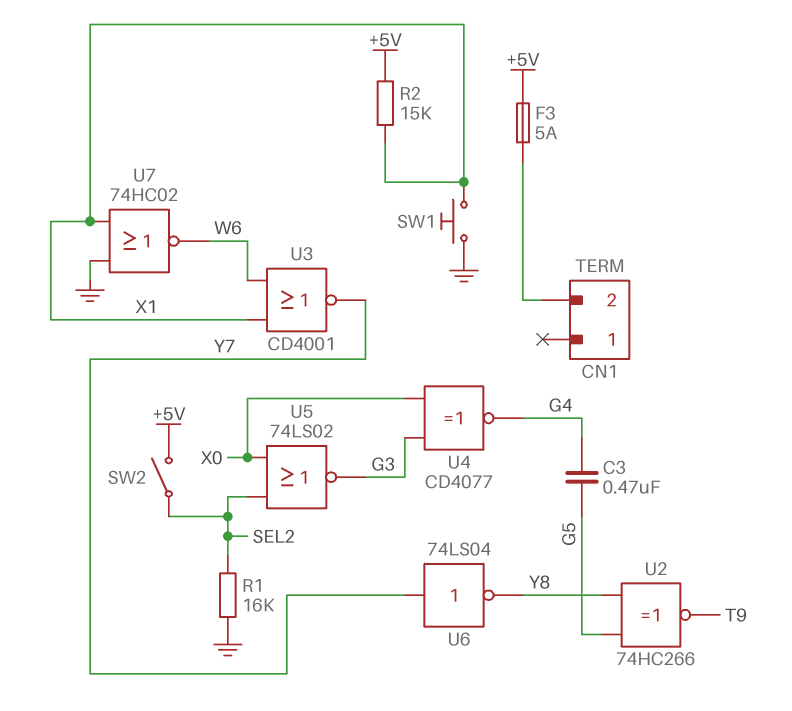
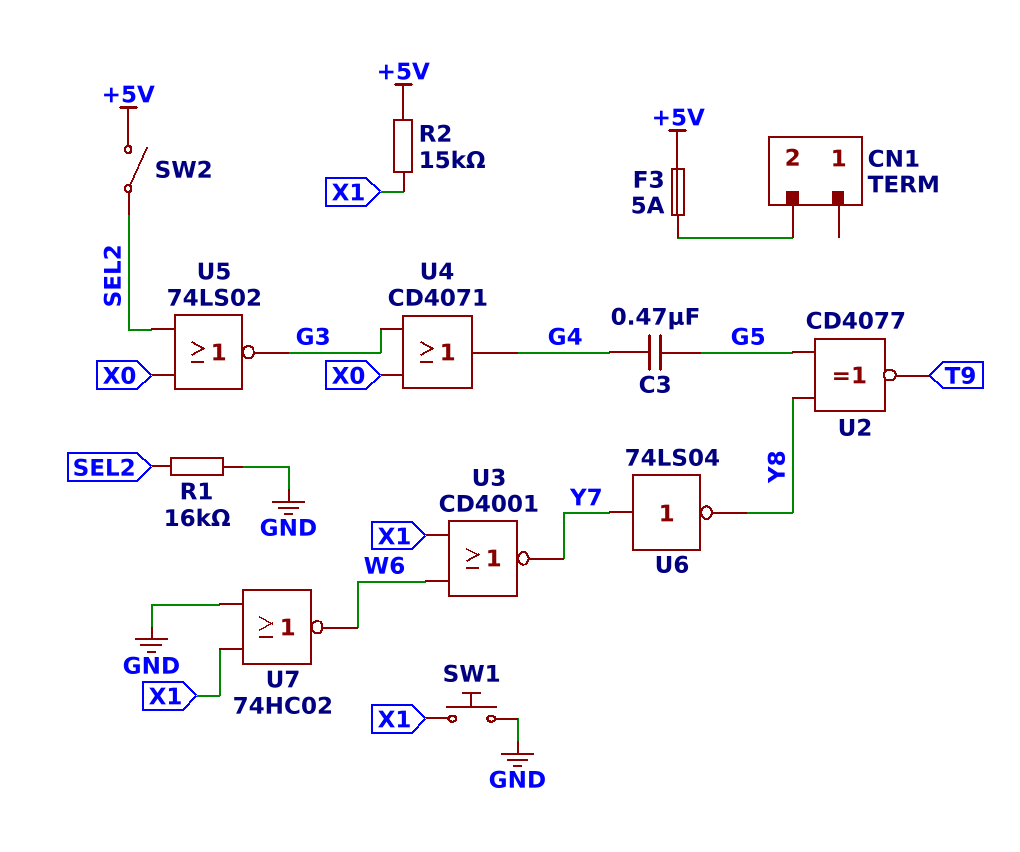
U2: XNOR 74HC266 (in G5, in Y8, out T9) -> XNOR CD4077 (in G5, in Y8, out T9)
U4: XNOR CD4077 (in G3, in X0, out G4) -> OR CD4071 (in G3, in X0, out G4)

